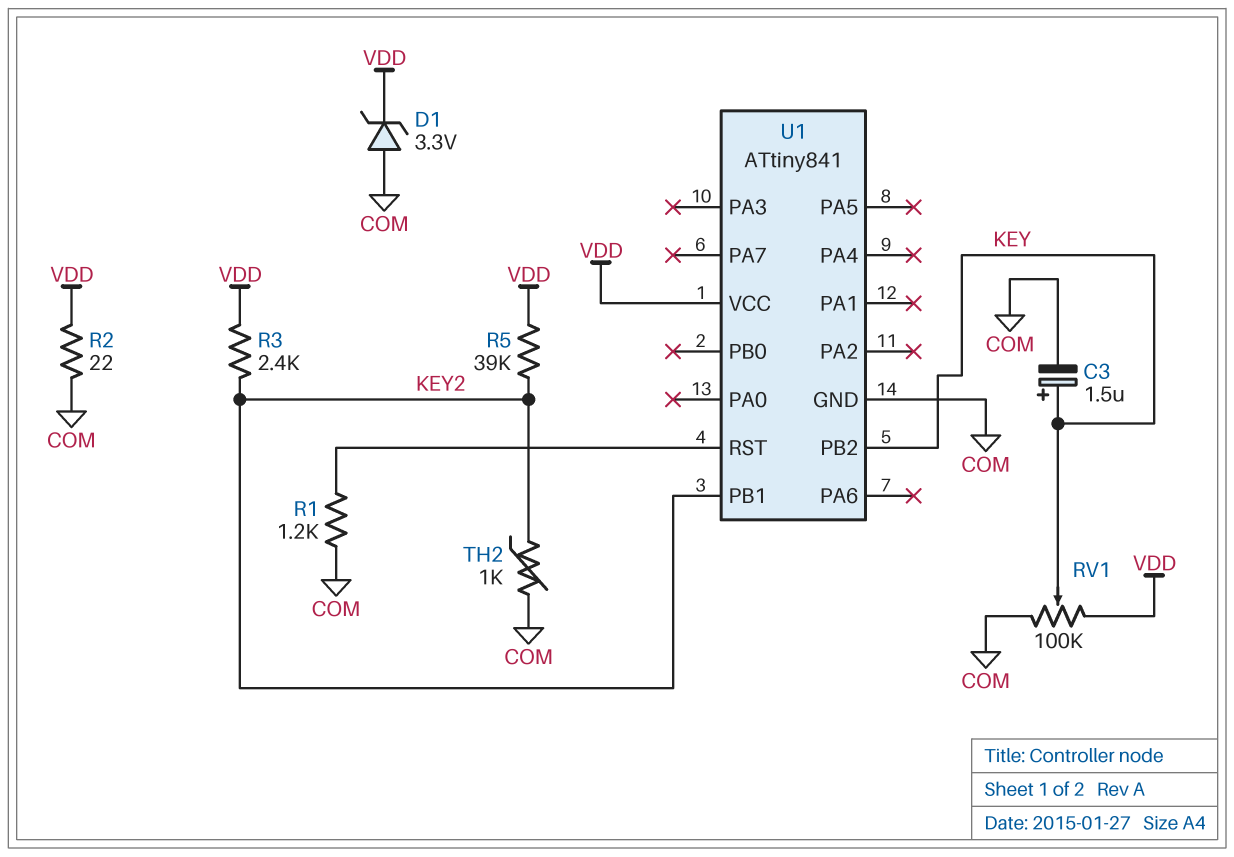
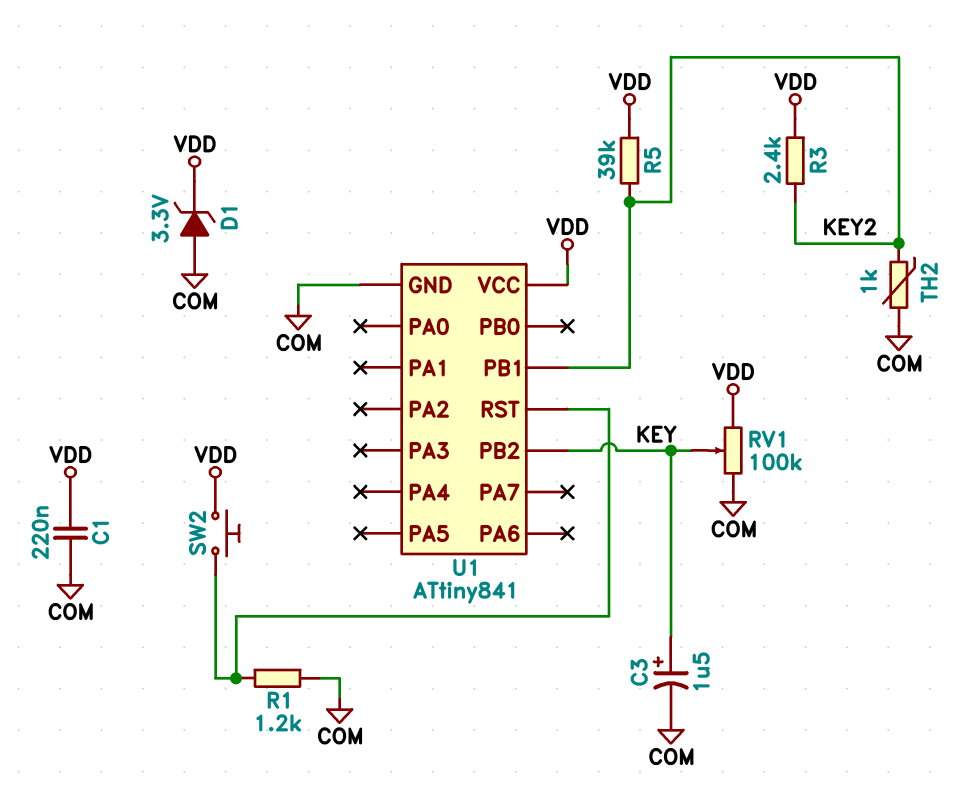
C1: none -> 220nF (COM, VDD)
R2: 22 (COM, VDD) -> none
SW2: none -> button (U1/RST, VDD)

